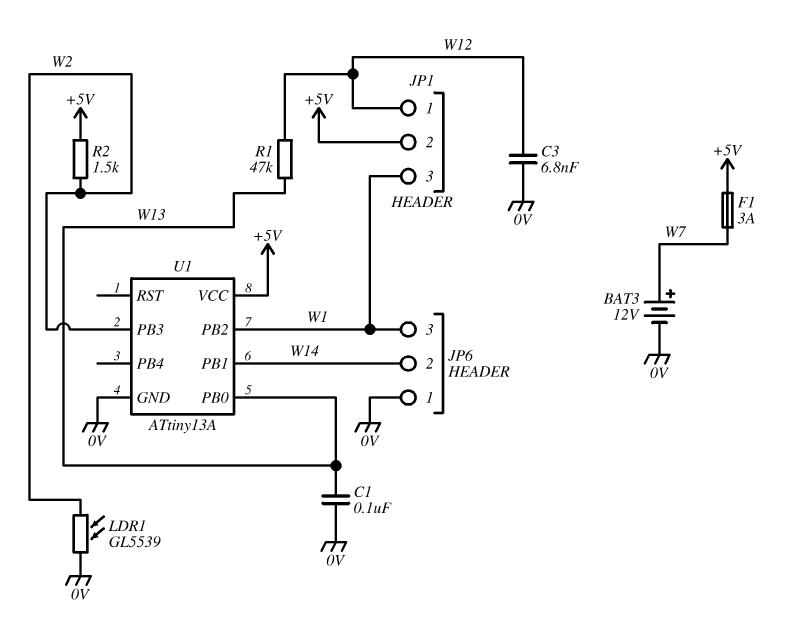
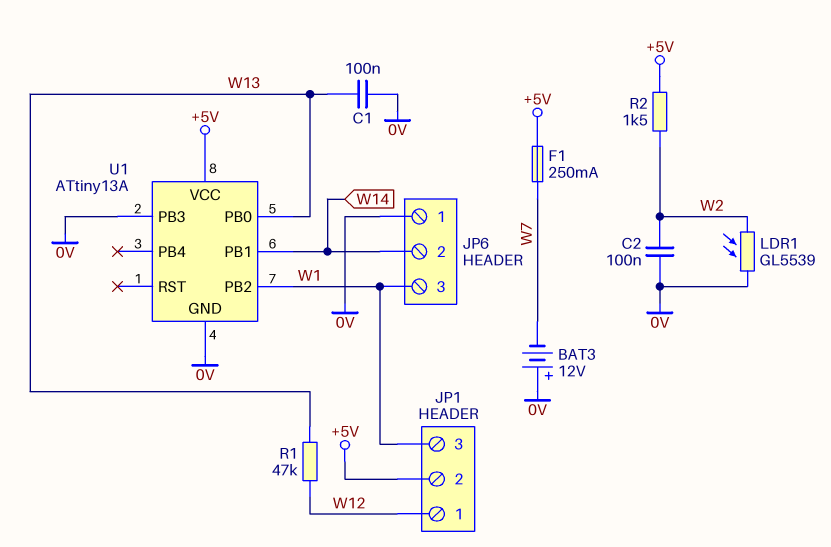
BAT3: 12V (plus W7, minus 0V) -> 12V (plus 0V, minus W7)
C2: none -> 100nF (0V, W2)
C3: 6.8nF (0V, W12) -> none
F1: 3A (+5V, W7) -> 250mA (+5V, W7)
U1 pin PB3: W2 -> 0V

